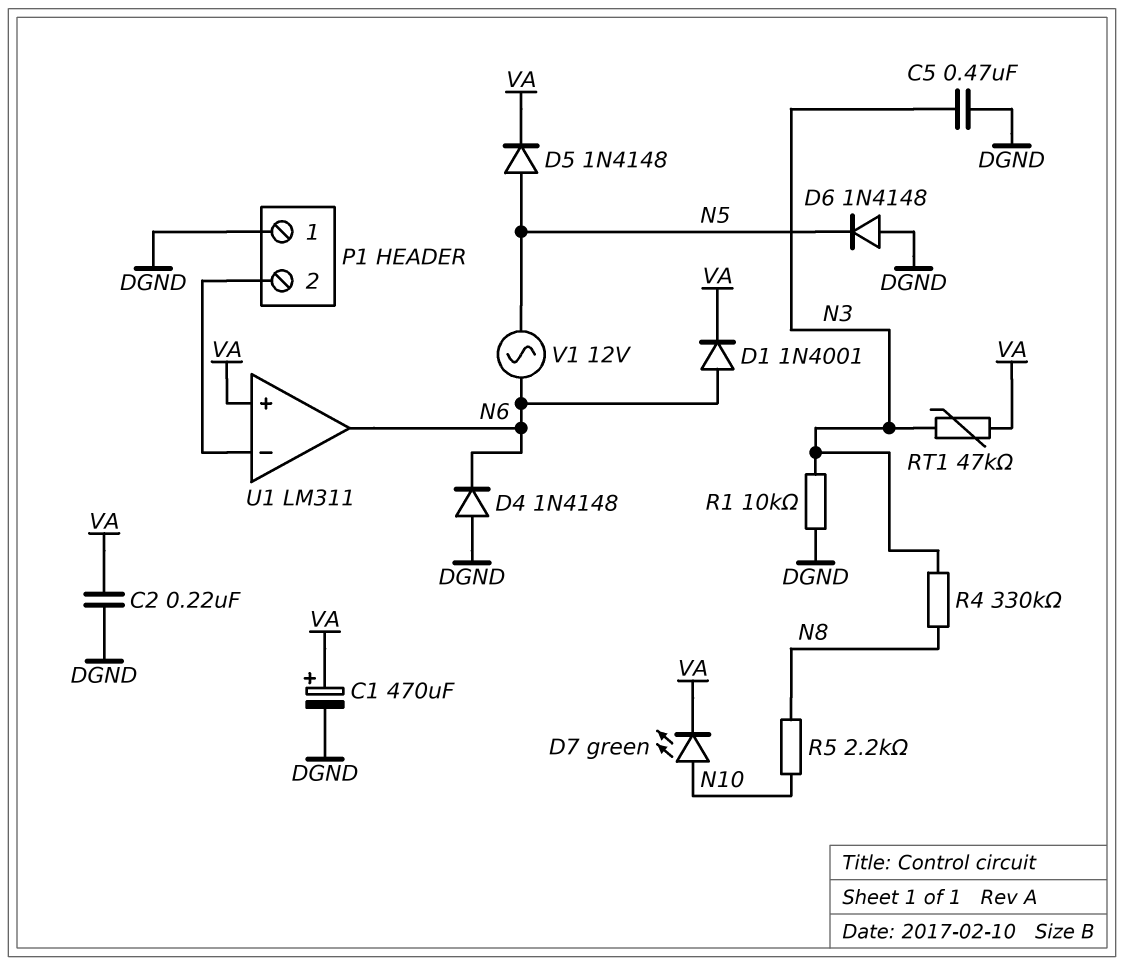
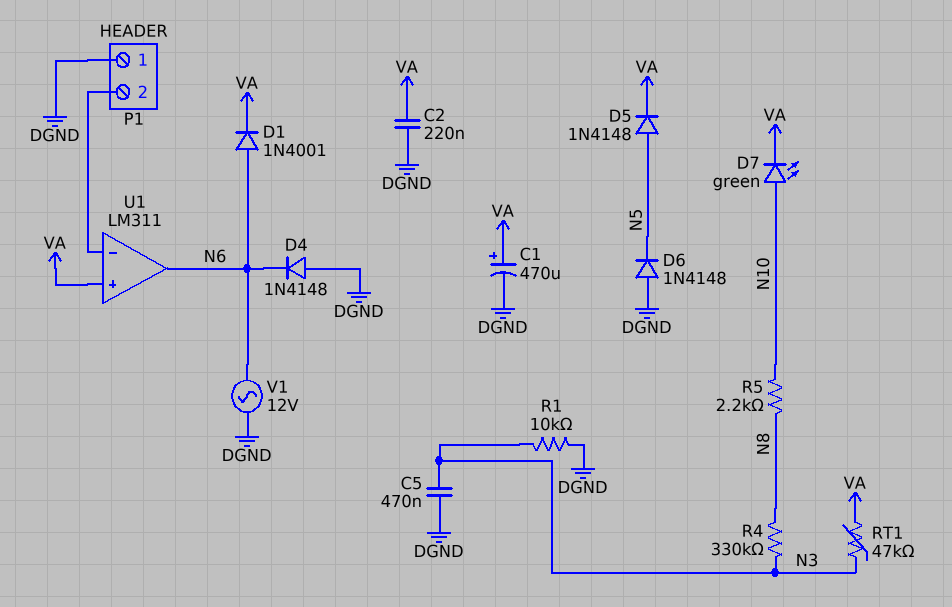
V1: AC 12V (N5, N6) -> AC 12V (DGND, N6)

